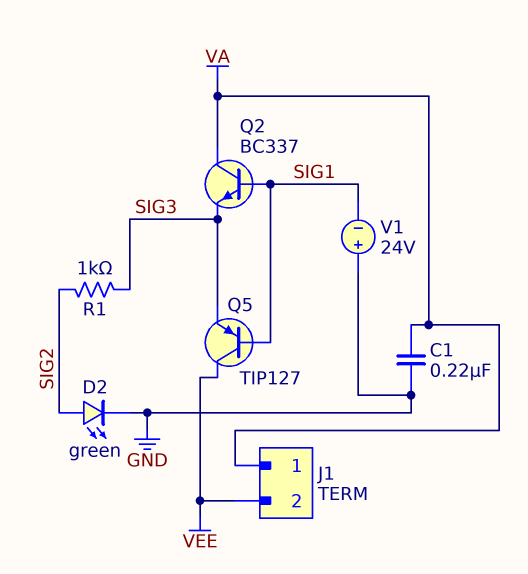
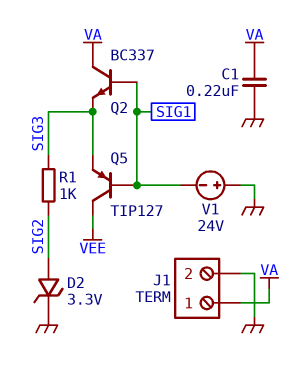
D2: LED green (A SIG2, K GND) -> zener 3.3V (A SIG2, K GND)
J1 pin 2: VEE -> GND

